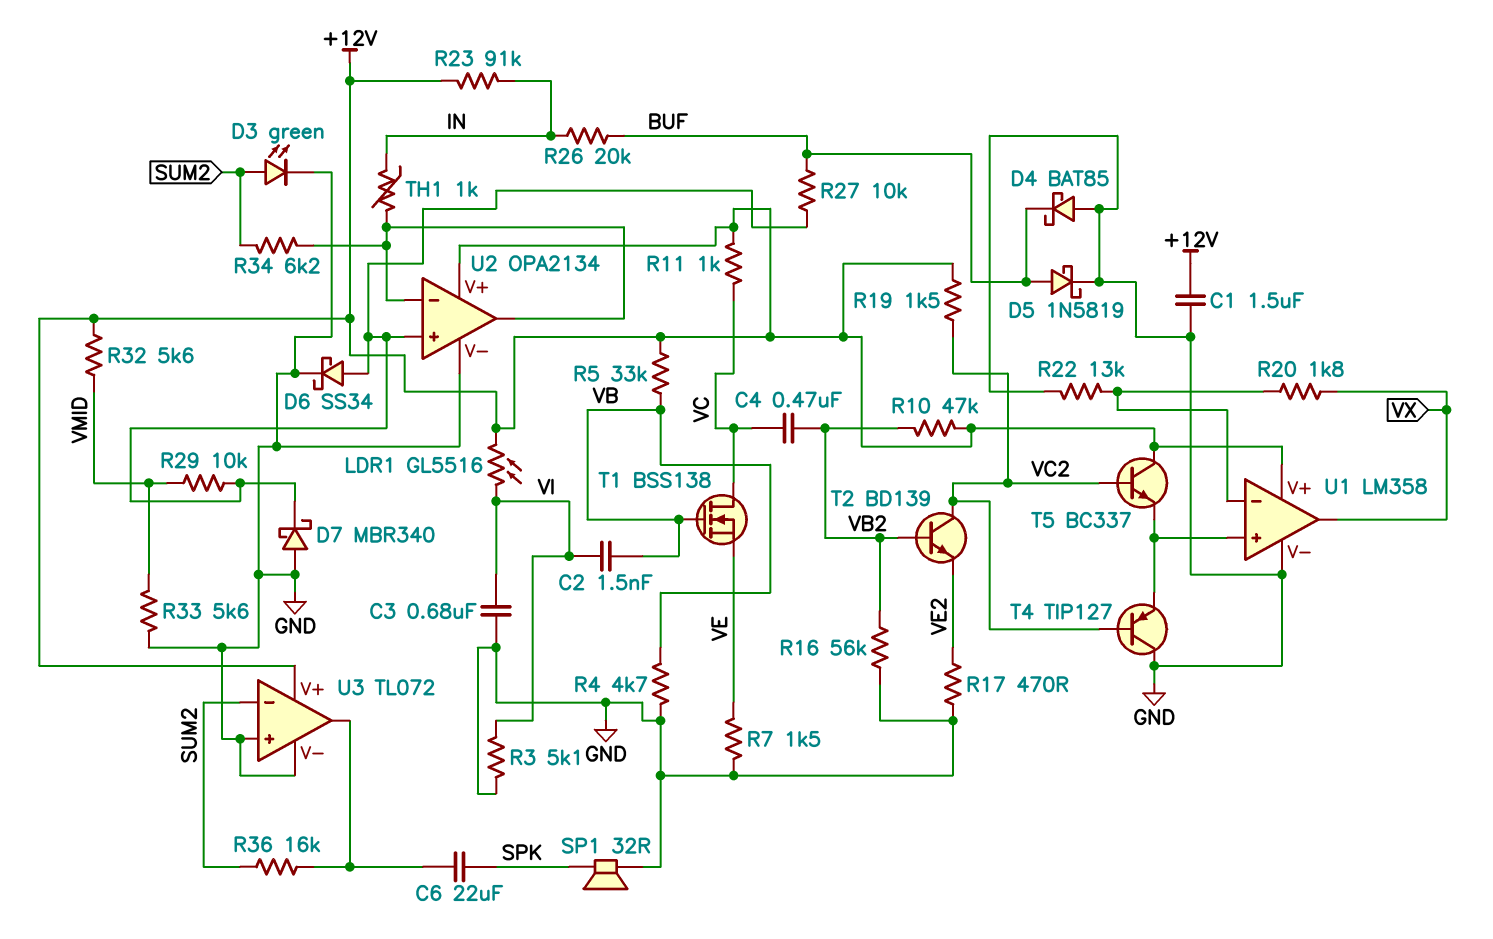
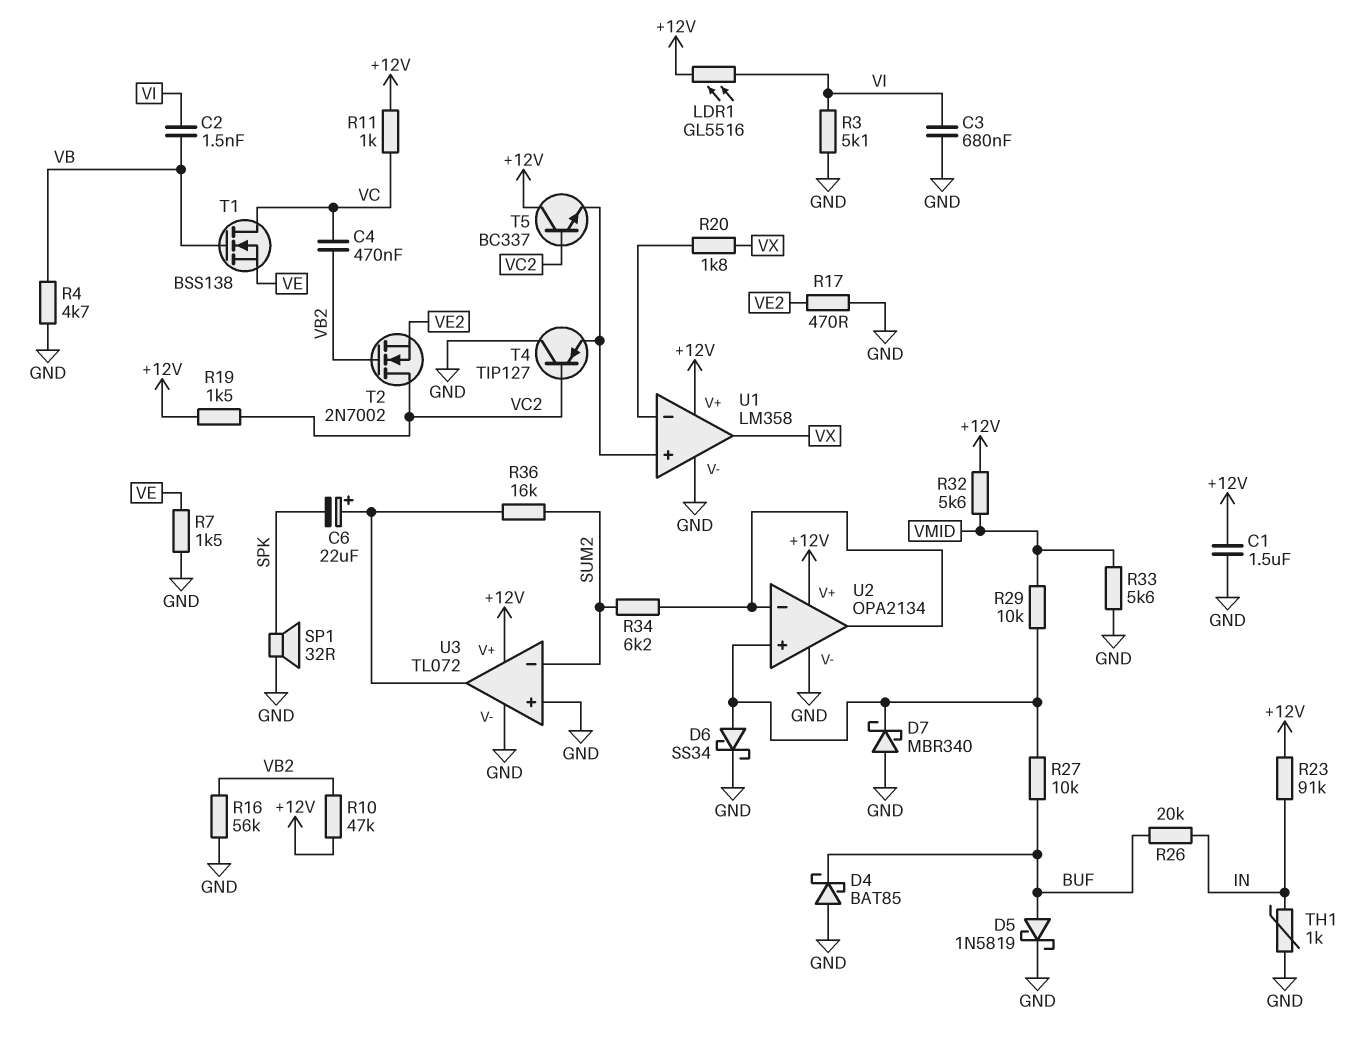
C6: 22uF (SPK, U3/out) -> 22uF (plus U3/out, minus SPK)
D3: LED green (A SUM2, K GND) -> none
R5: 33k (+12V, VB) -> none
R22: 13k (GND, U1/in-) -> none
T2: NPN BD139 (B VB2, C VC2, E VE2) -> NMOS 2N7002 (G VB2, D VC2, S VE2)
TH1: 1k (IN, U2/in-) -> 1k (GND, IN)

